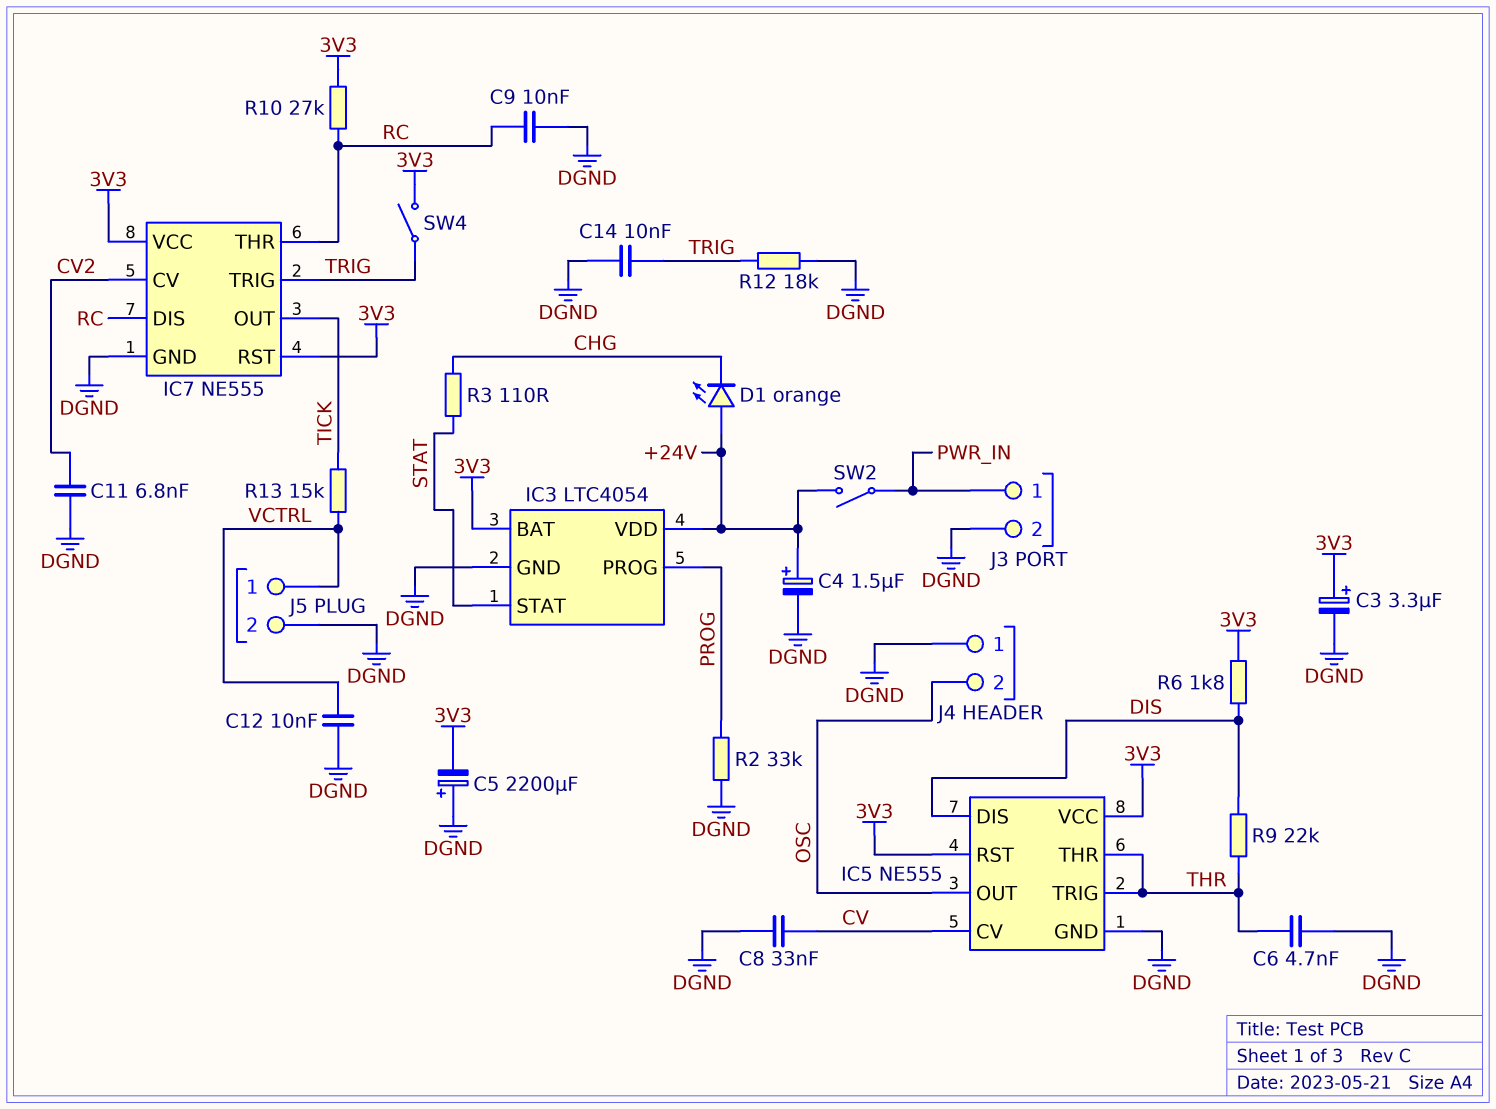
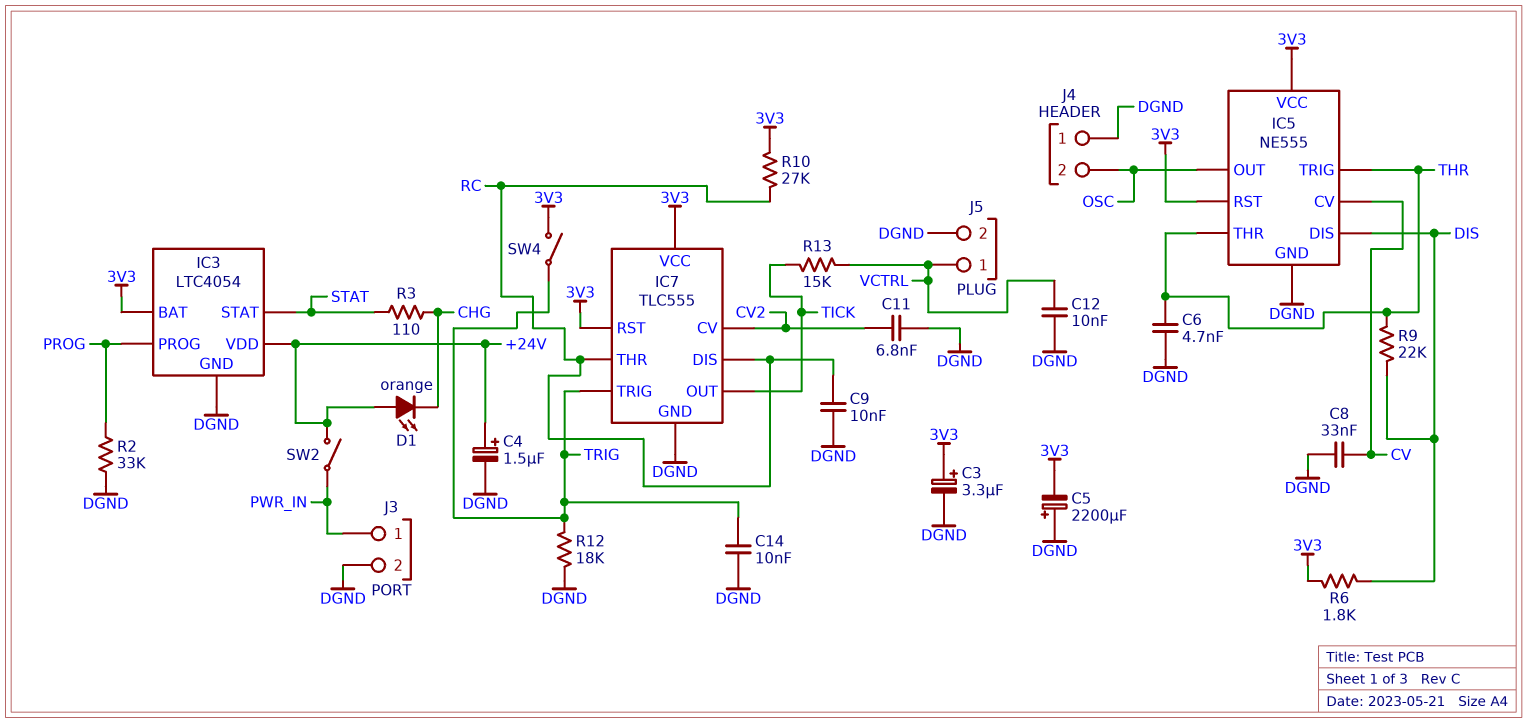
IC7: NE555 -> TLC555

